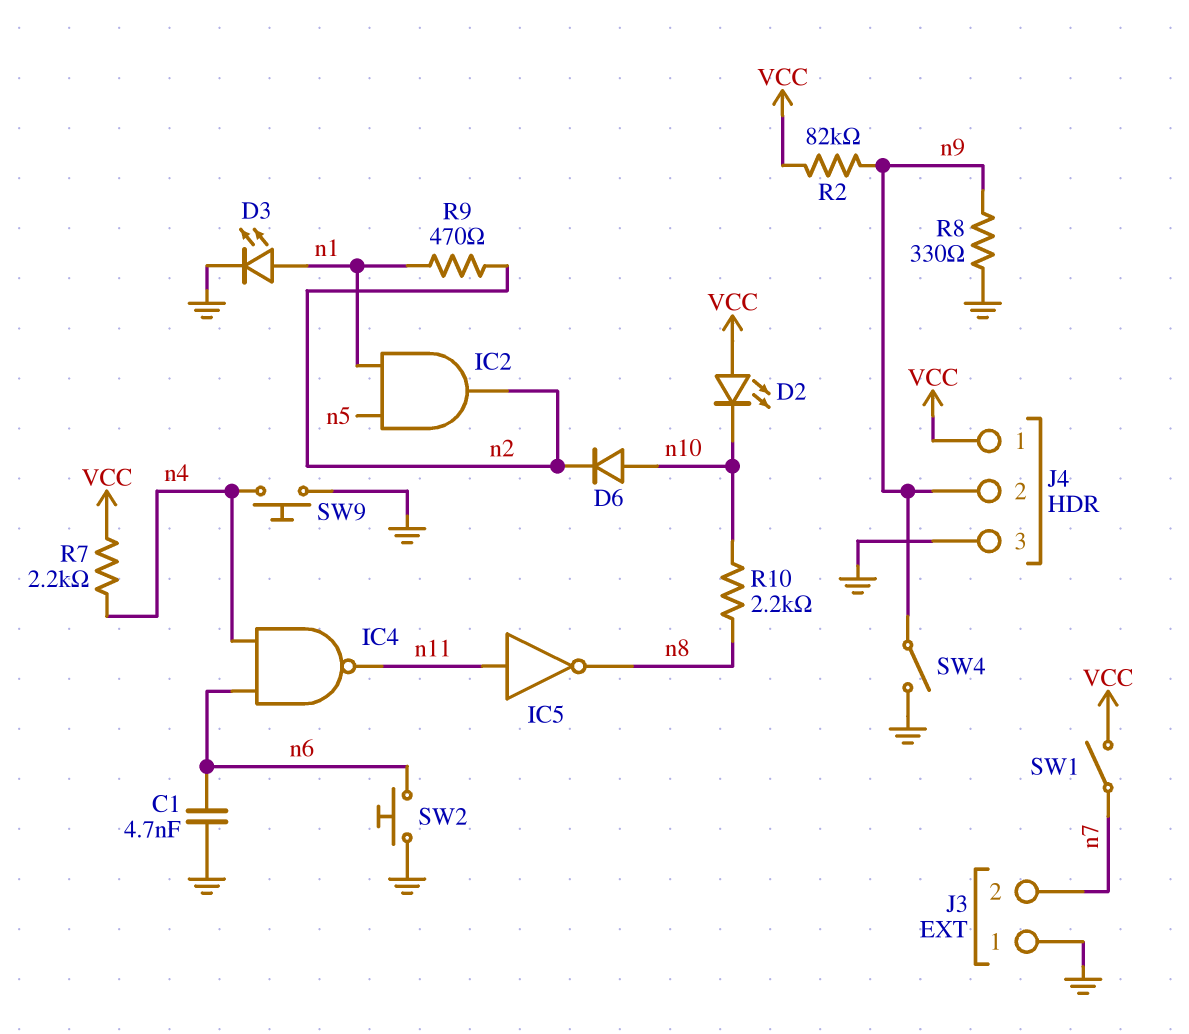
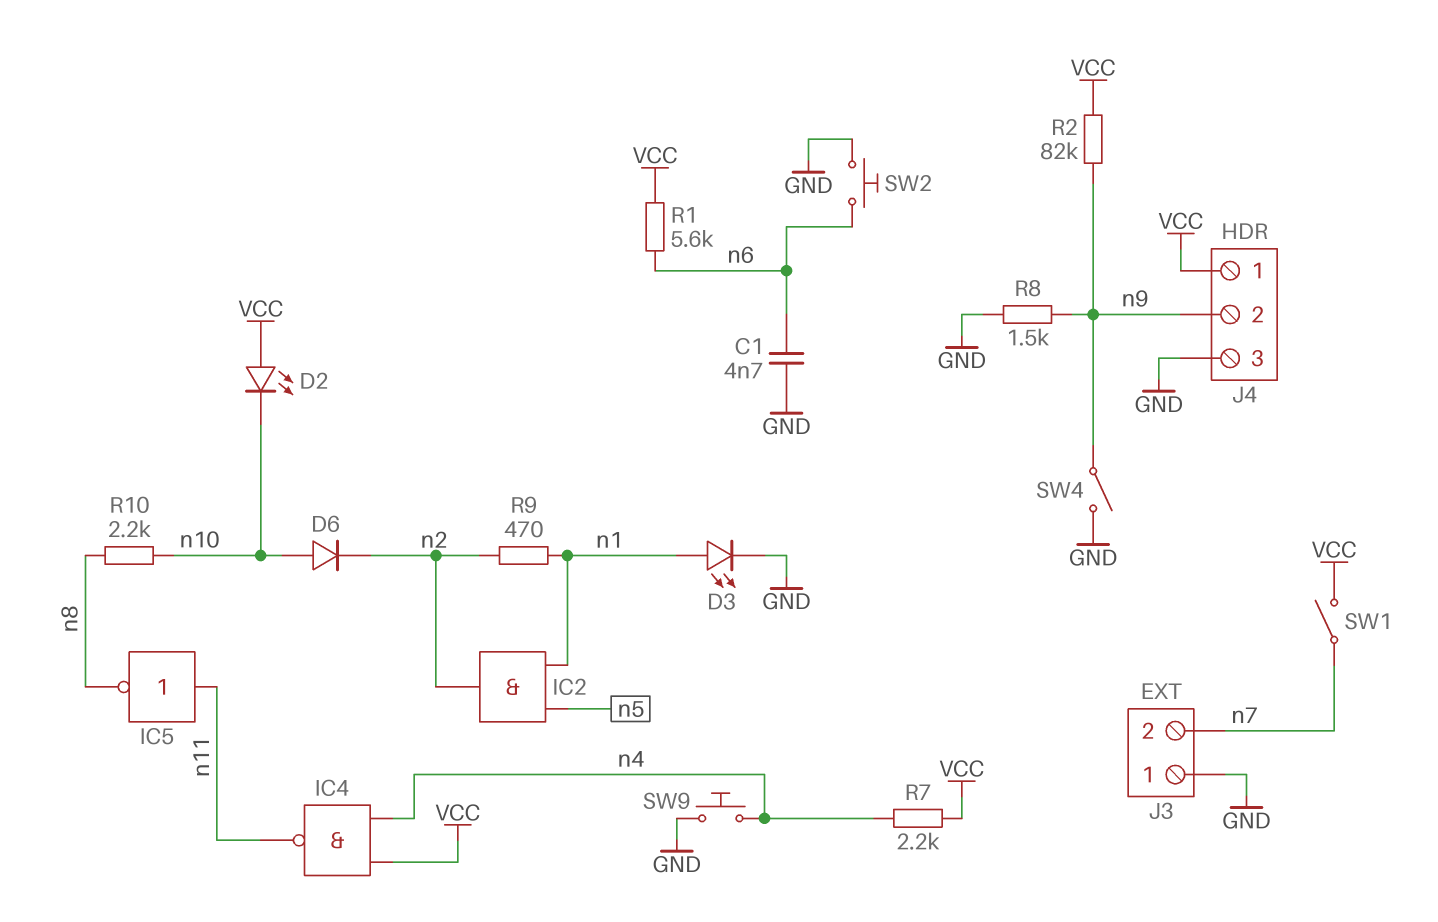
IC4: NAND (in n4, in n6, out n11) -> NAND (in VCC, in n4, out n11)
R1: none -> 5.6k (VCC, n6)
R8: 330 (GND, n9) -> 1.5k (GND, n9)

